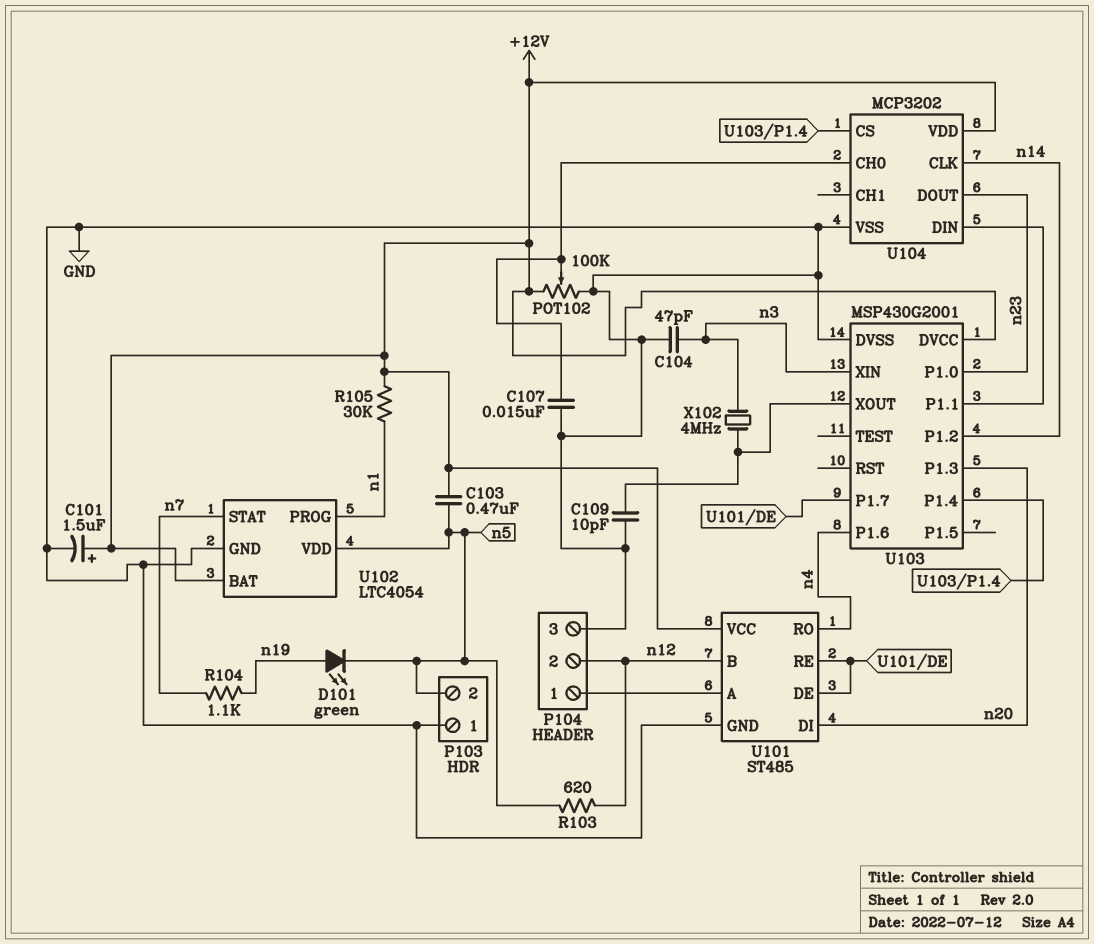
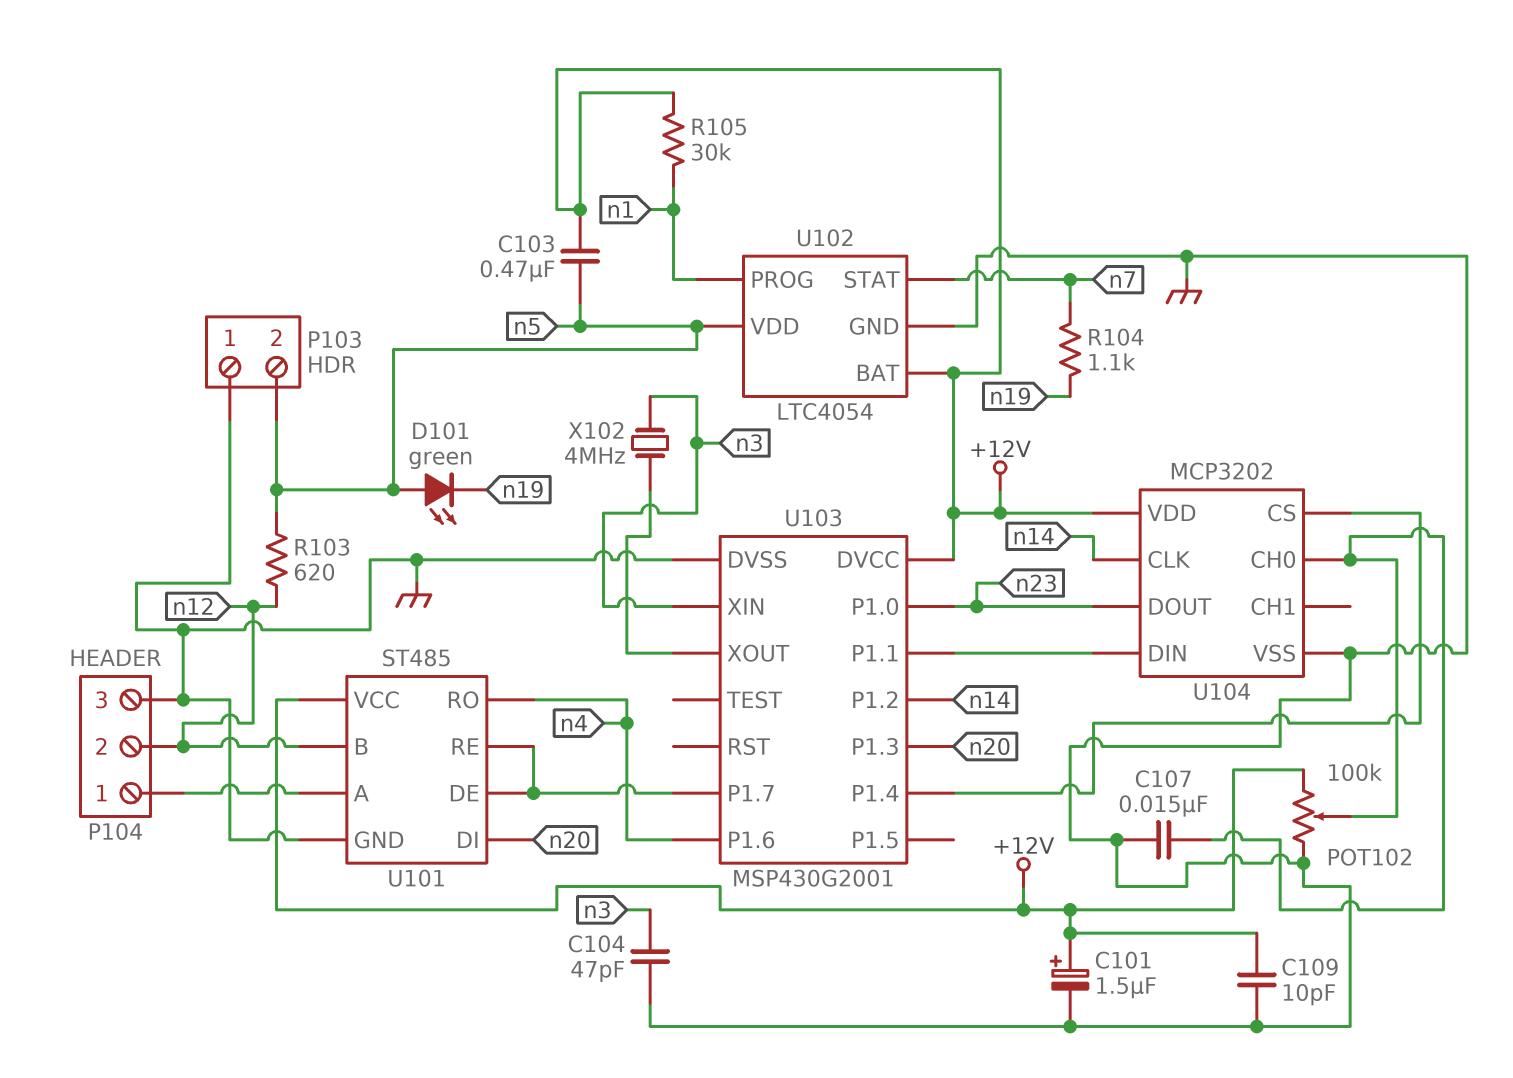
C109: 10pF (GND, U103/XOUT) -> 10pF (+12V, GND)
D101: LED green (A n19, K n5) -> LED green (A n5, K n19)

